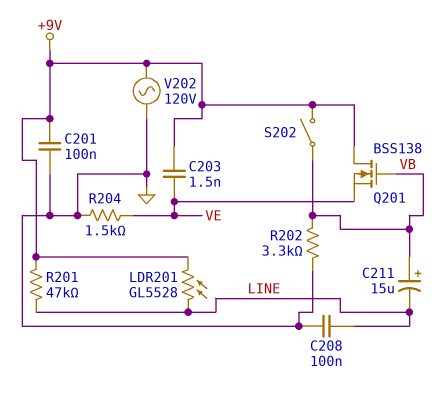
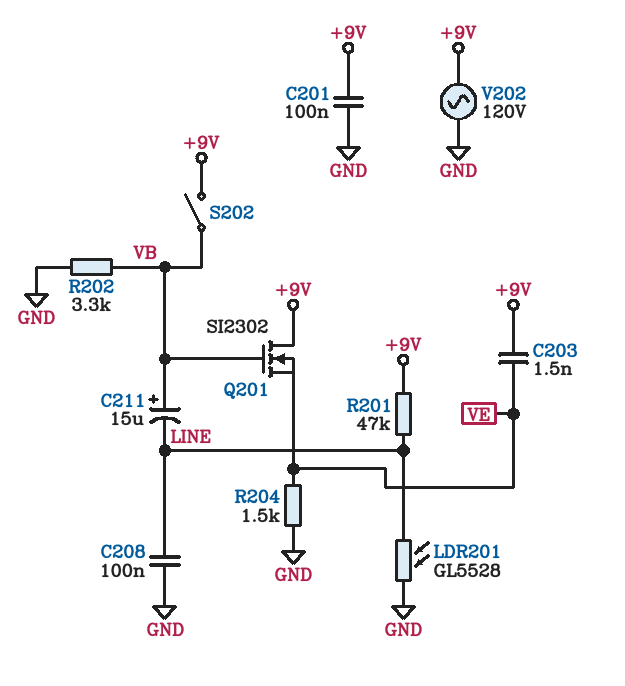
LDR201: GL5528 (+9V, LINE) -> GL5528 (GND, LINE)
Q201: NMOS BSS138 (G VB, D +9V, S VE) -> NMOS SI2302 (G VB, D +9V, S VE)

